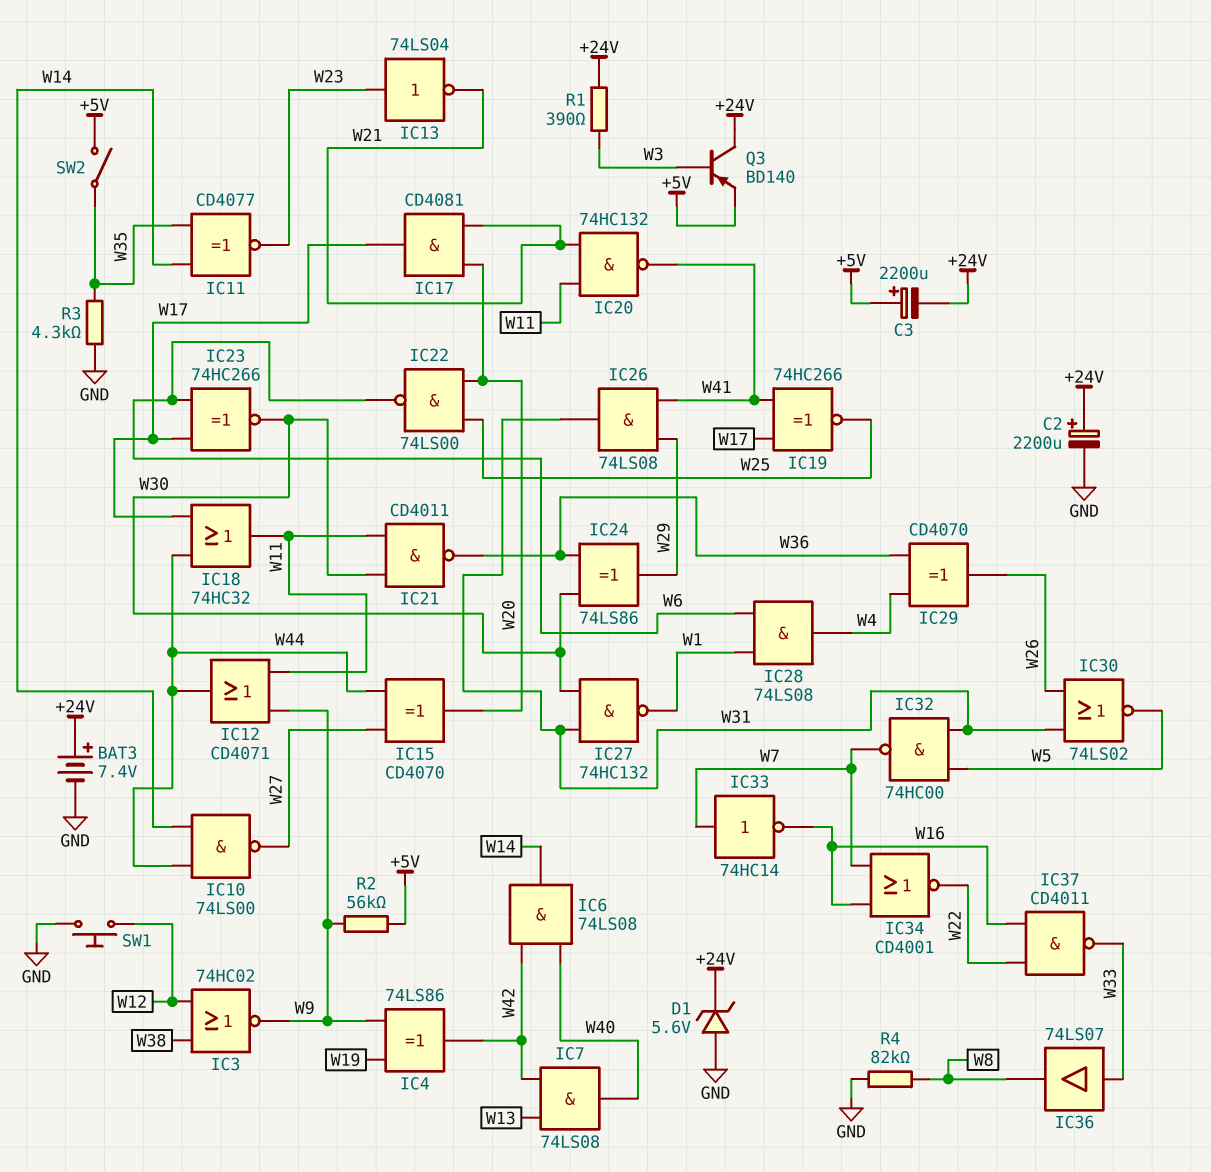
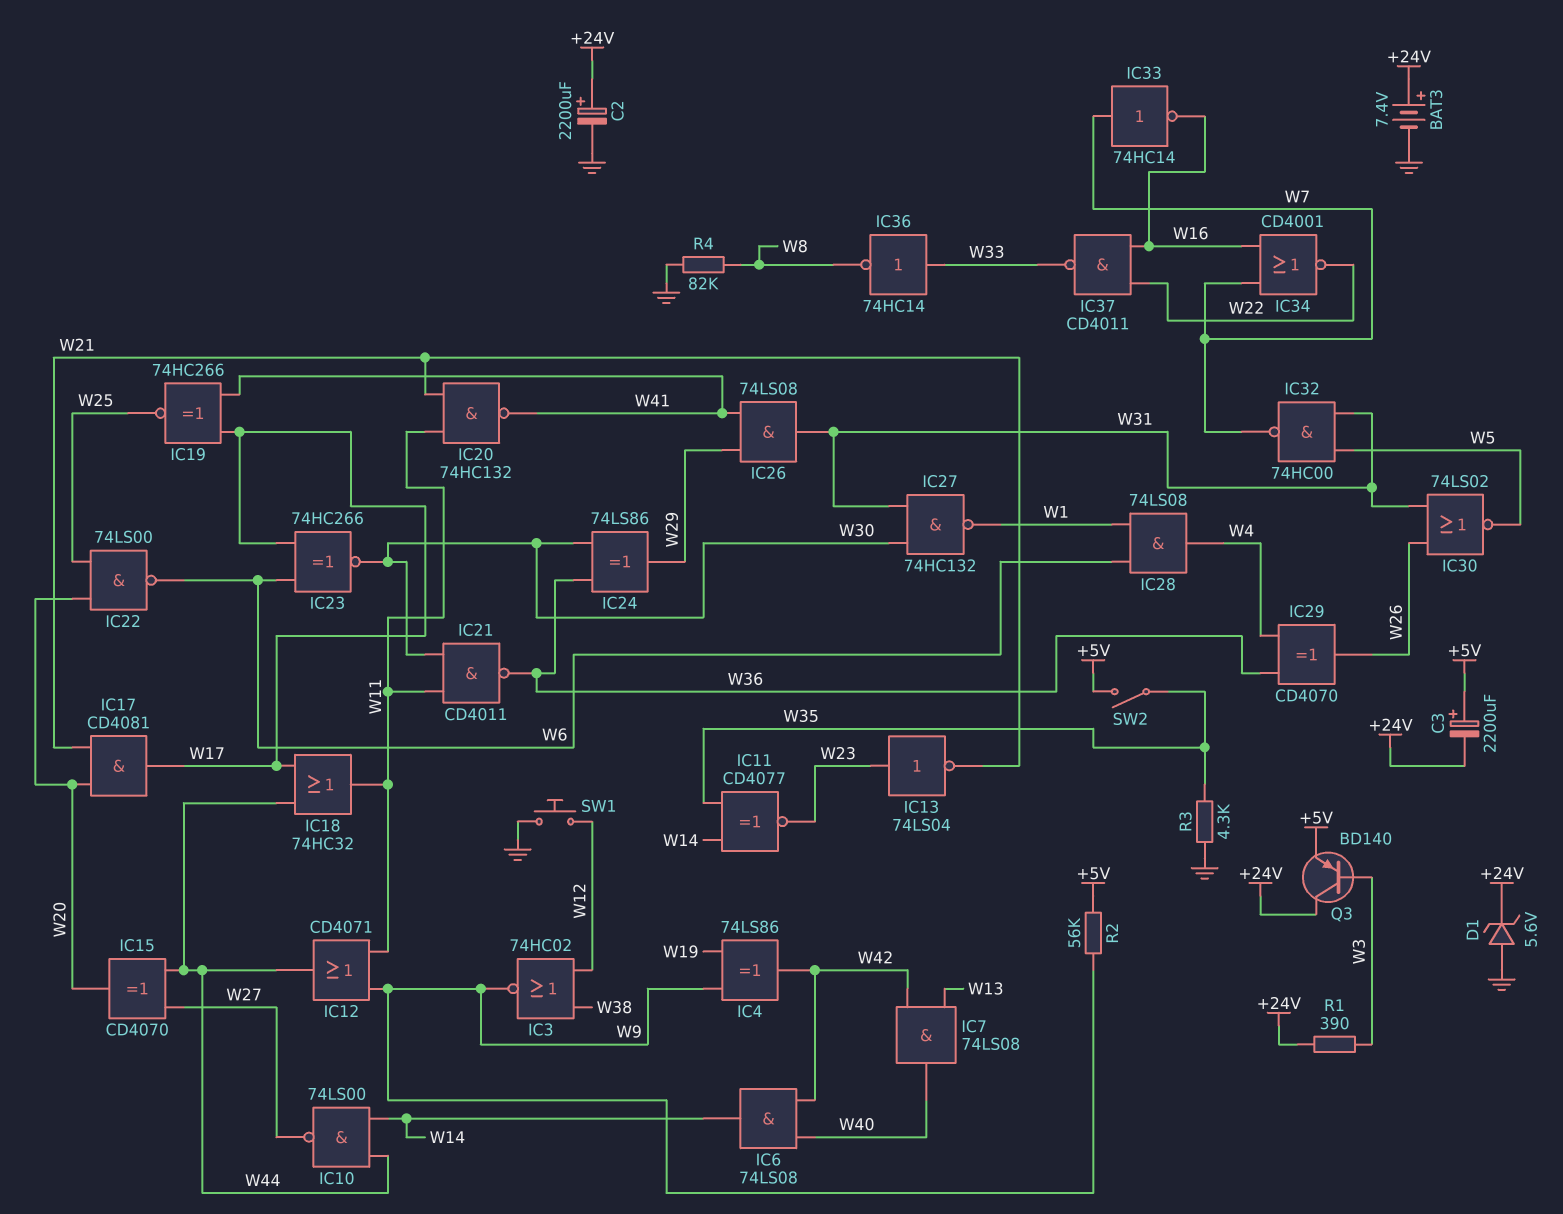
IC36: buffer 74LS07 (in W33, out W8) -> NOT 74HC14 (in W33, out W8)

